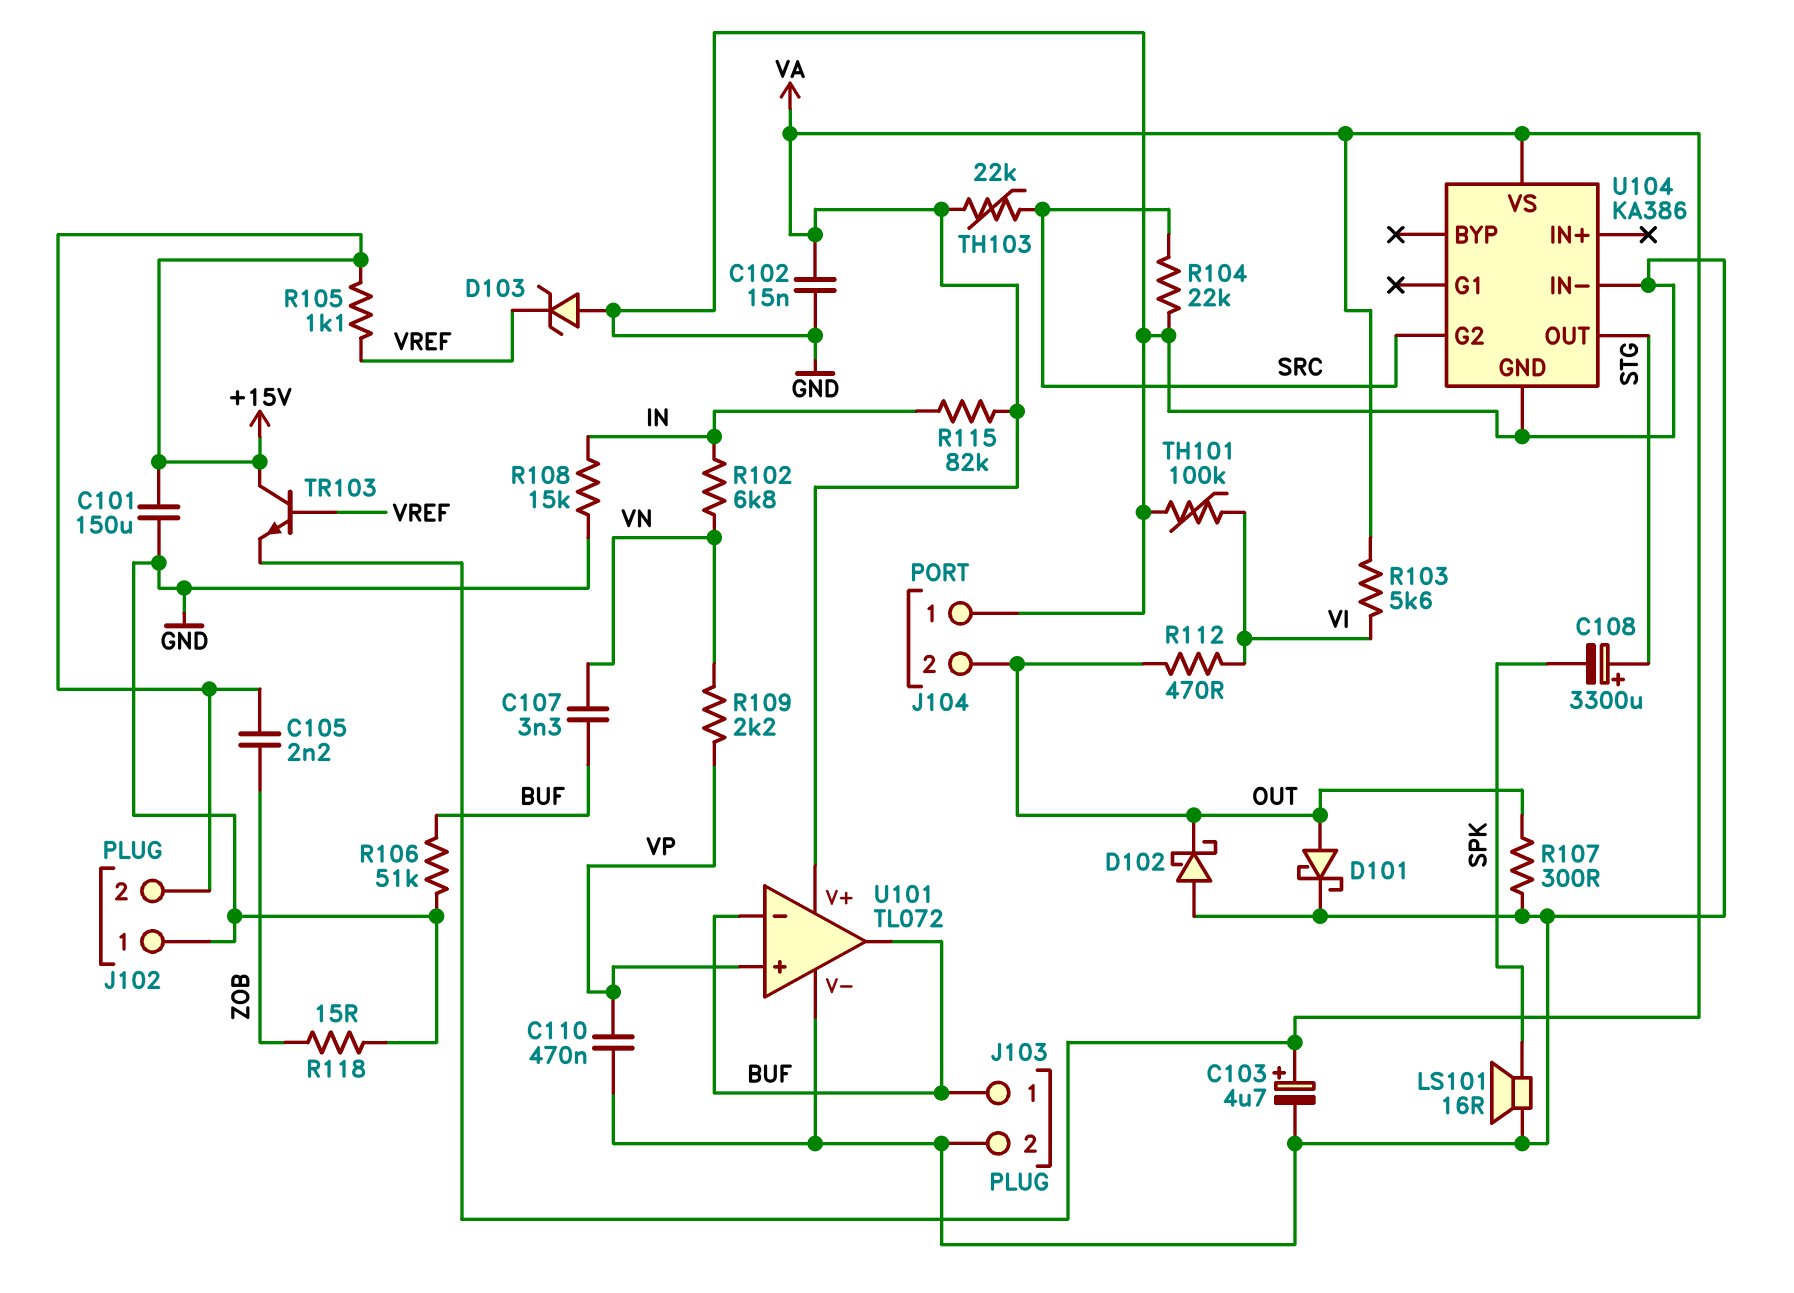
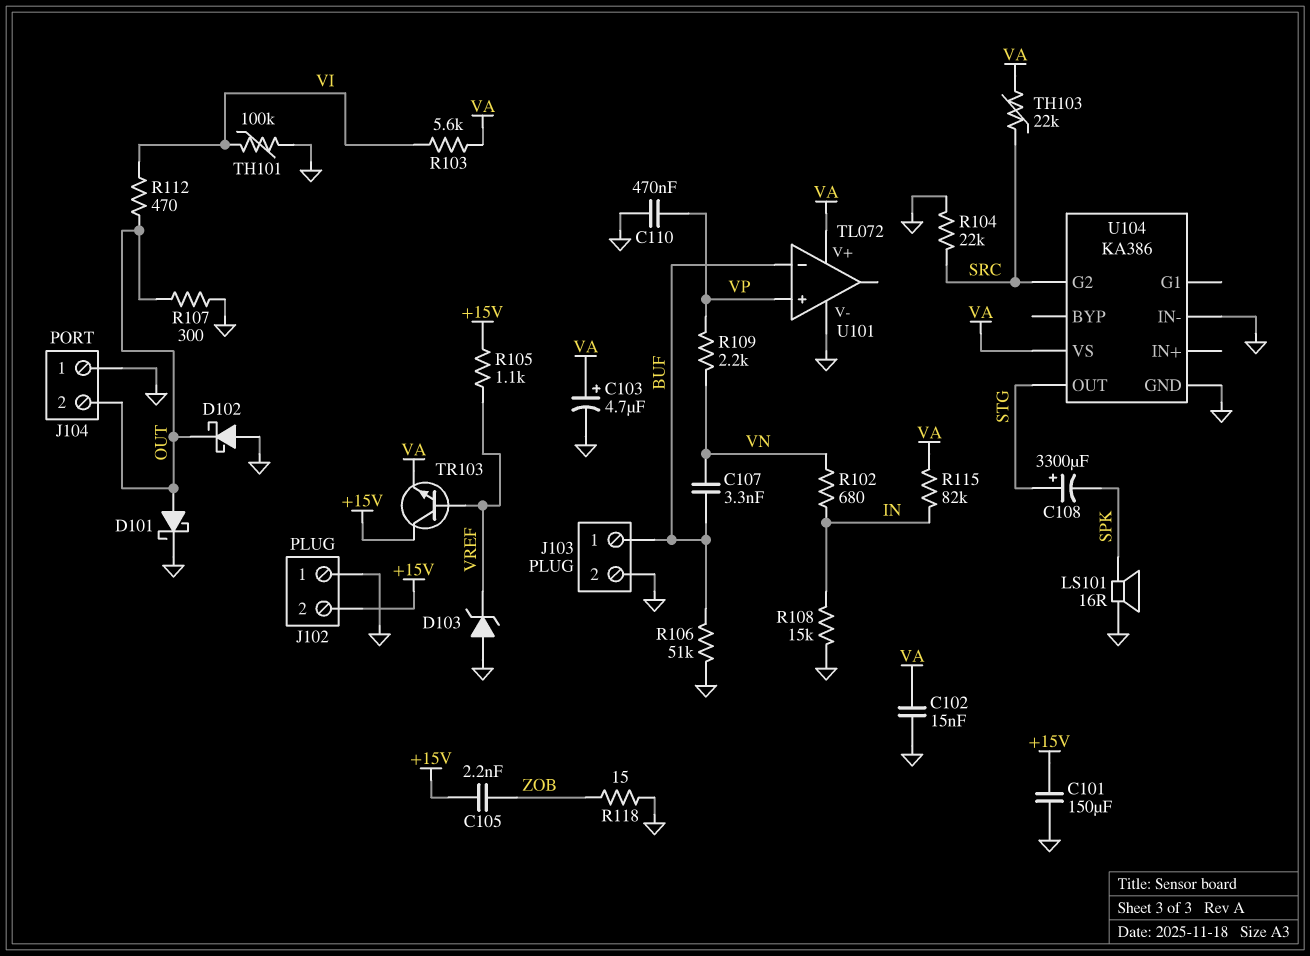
R102: 6.8k (IN, VN) -> 680 (IN, VN)
U101 pin out: BUF -> none

